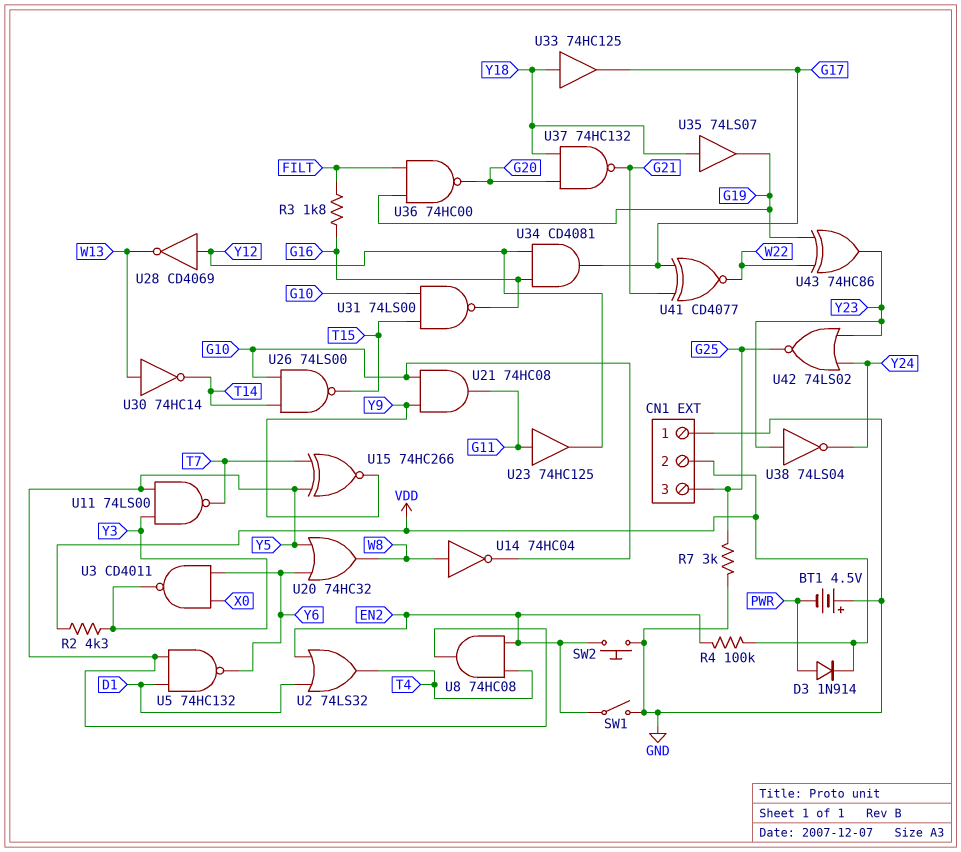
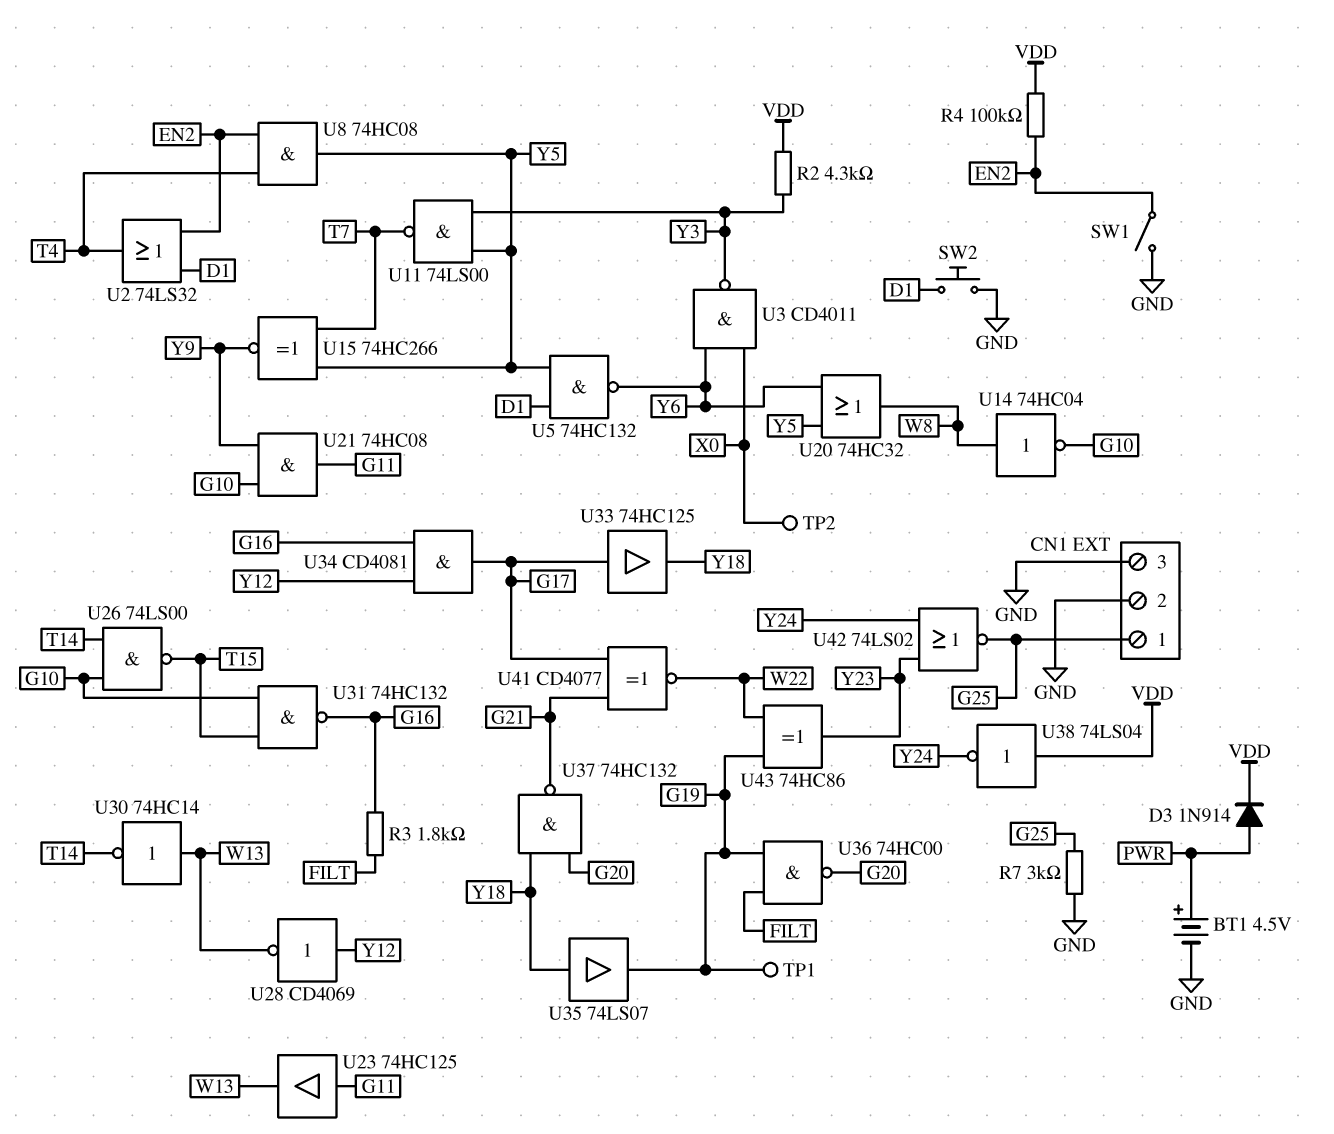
BT1: 4.5V (plus GND, minus PWR) -> 4.5V (plus PWR, minus GND)
CN1 pin 1: GND -> G25
CN1 pin 2: VDD -> GND
CN1 pin 3: G25 -> GND
SW2: button (EN2, GND) -> button (D1, GND)
TP1: none -> test point (G19)
TP2: none -> test point (X0)
U23: buffer 74HC125 (in G11, out Y12) -> buffer 74HC125 (in G11, out W13)
U31: NAND 74LS00 (in G10, in T15, out G16) -> NAND 74HC132 (in G10, in T15, out G16)
U33: buffer 74HC125 (in Y18, out G17) -> buffer 74HC125 (in G17, out Y18)
U38: NOT 74LS04 (in Y23, out Y24) -> NOT 74LS04 (in VDD, out Y24)

